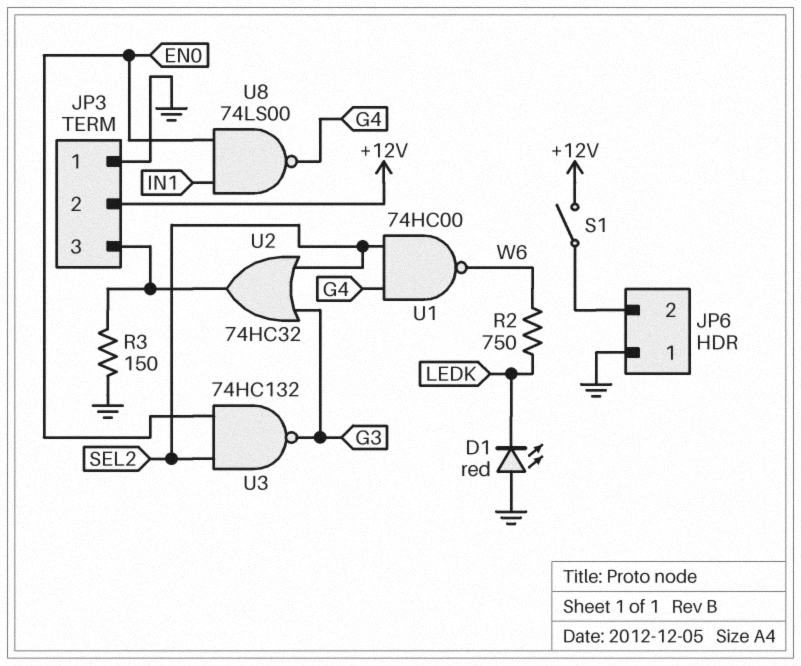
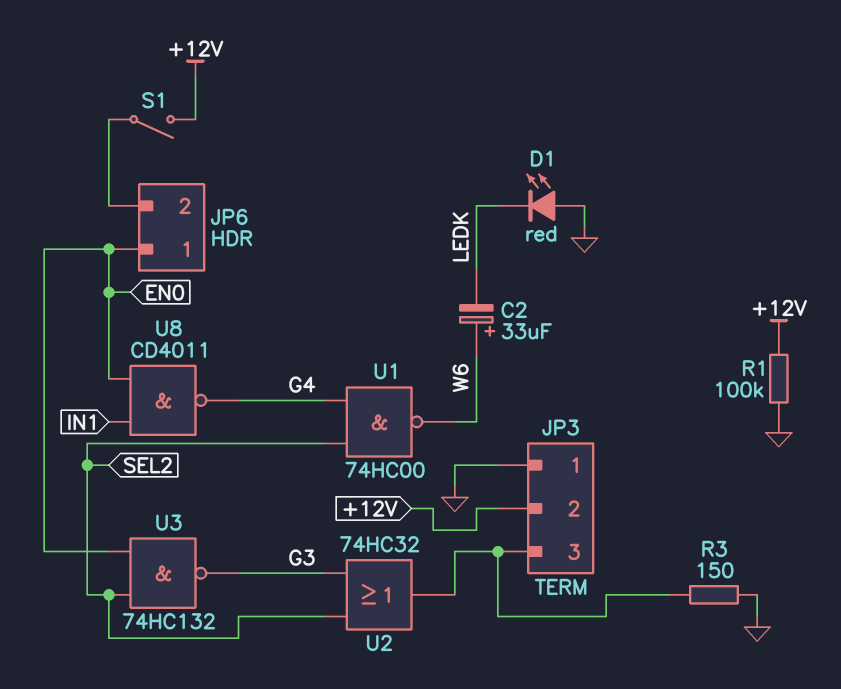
C2: none -> 33uF (plus W6, minus LEDK)
JP6 pin 1: GND -> EN0
R1: none -> 100k (+12V, GND)
R2: 750 (LEDK, W6) -> none
U8: NAND 74LS00 (in EN0, in IN1, out G4) -> NAND CD4011 (in EN0, in IN1, out G4)

